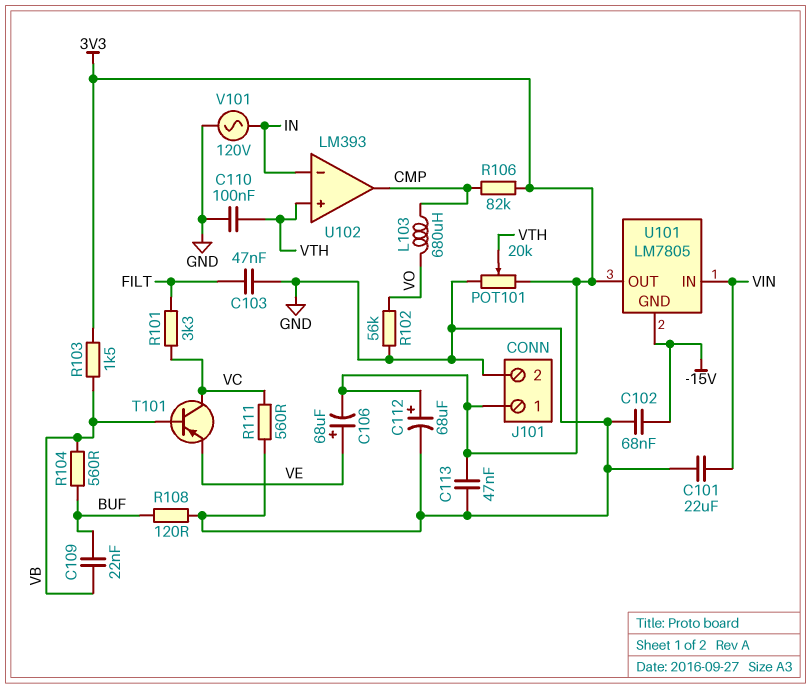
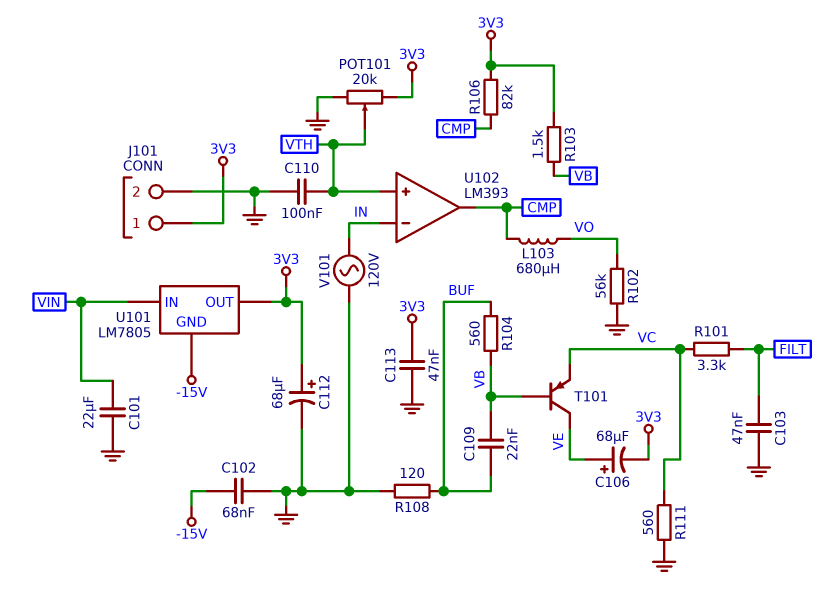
T101: PNP (B VB, C VC, E VE) -> PNP (B VB, C VE, E VC)

